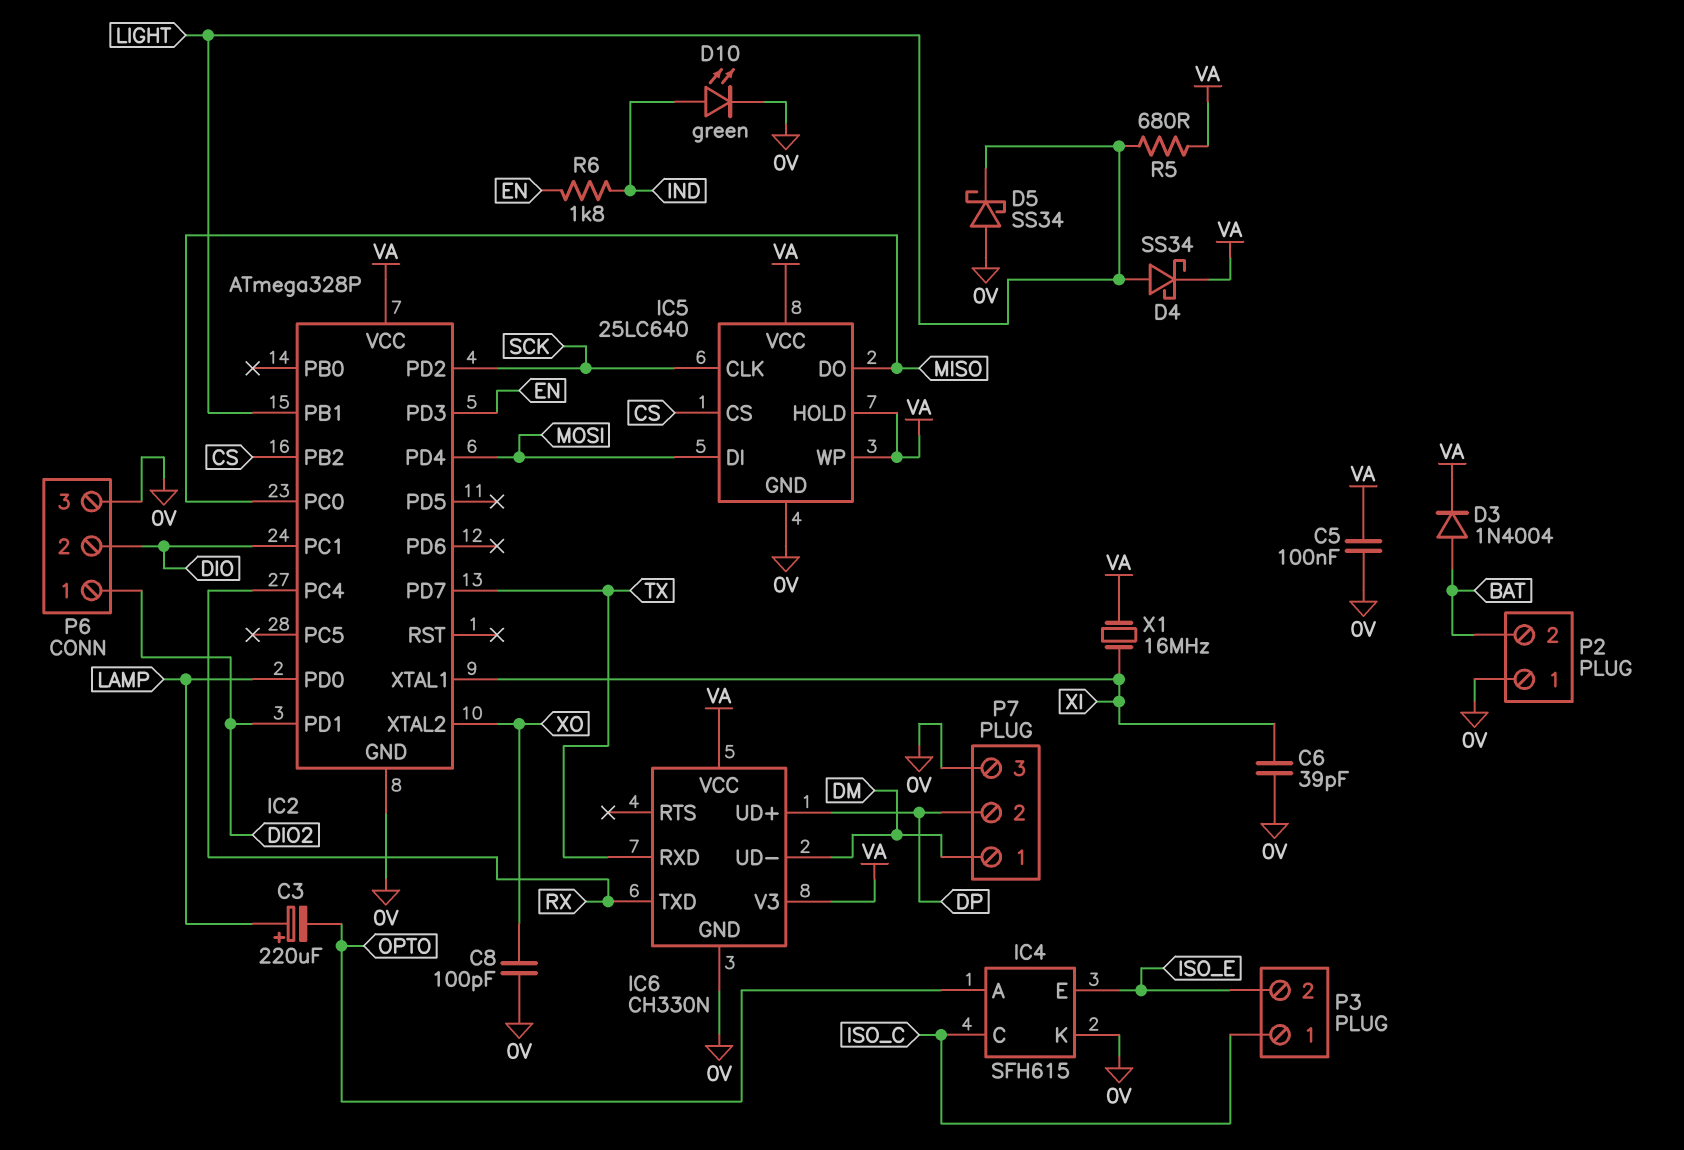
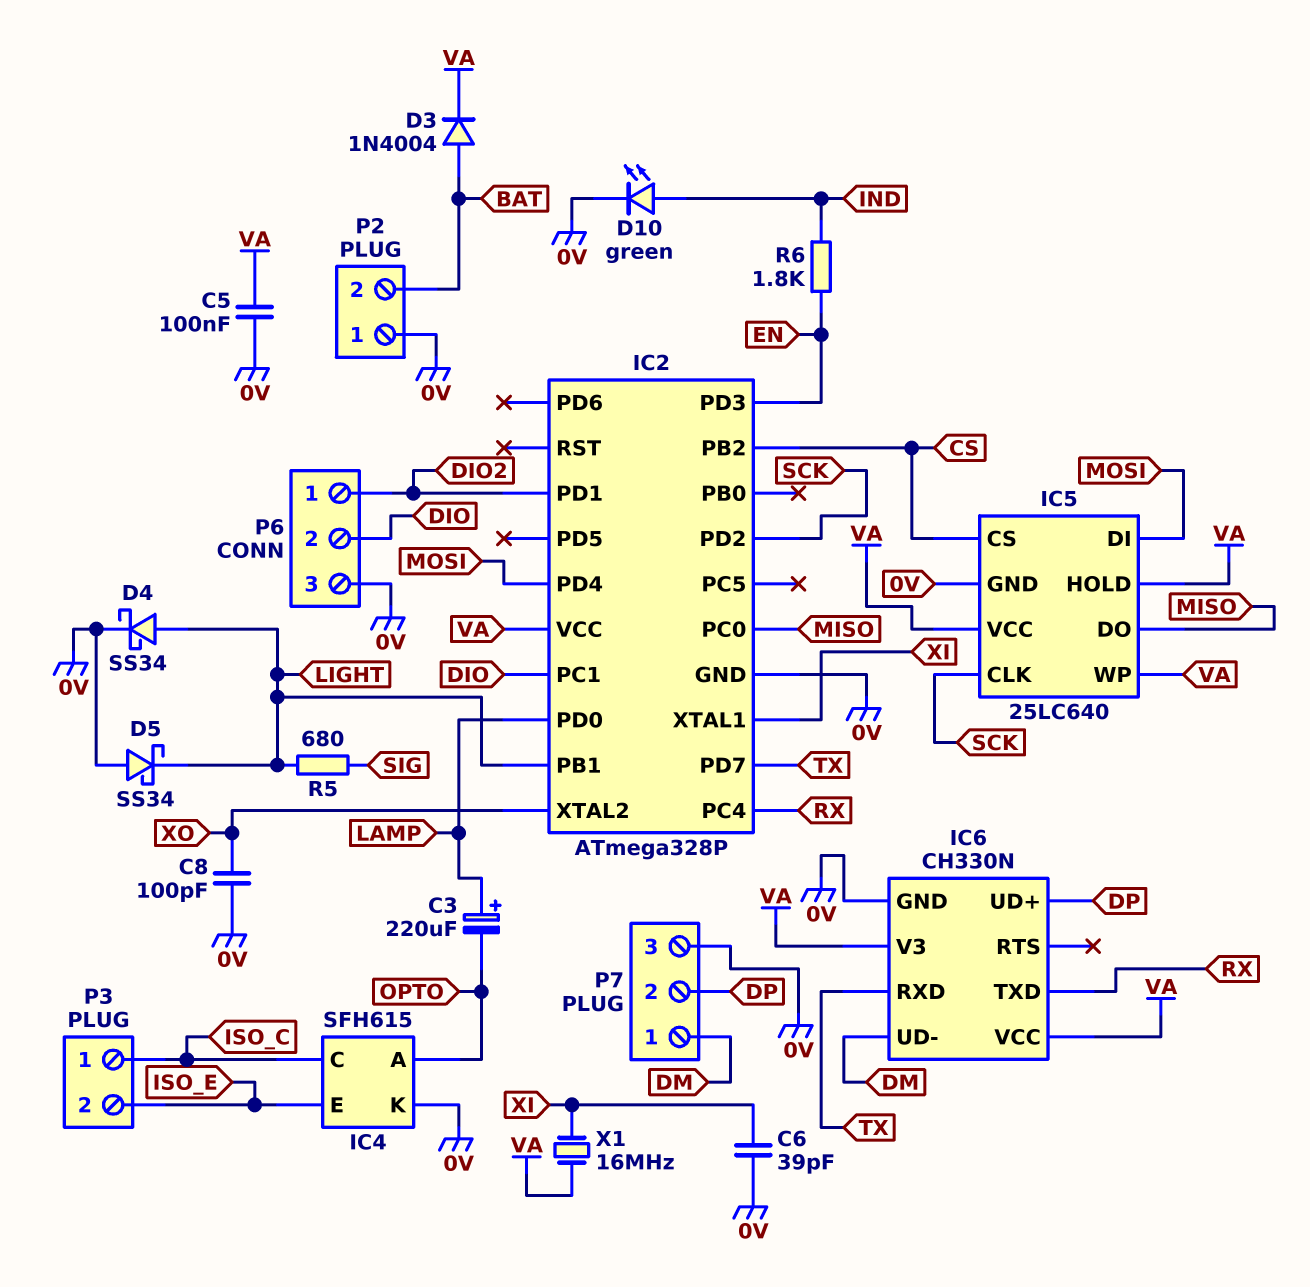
D4: schottky SS34 (A LIGHT, K VA) -> schottky SS34 (A LIGHT, K 0V)
R5: 680 (LIGHT, VA) -> 680 (LIGHT, SIG)

